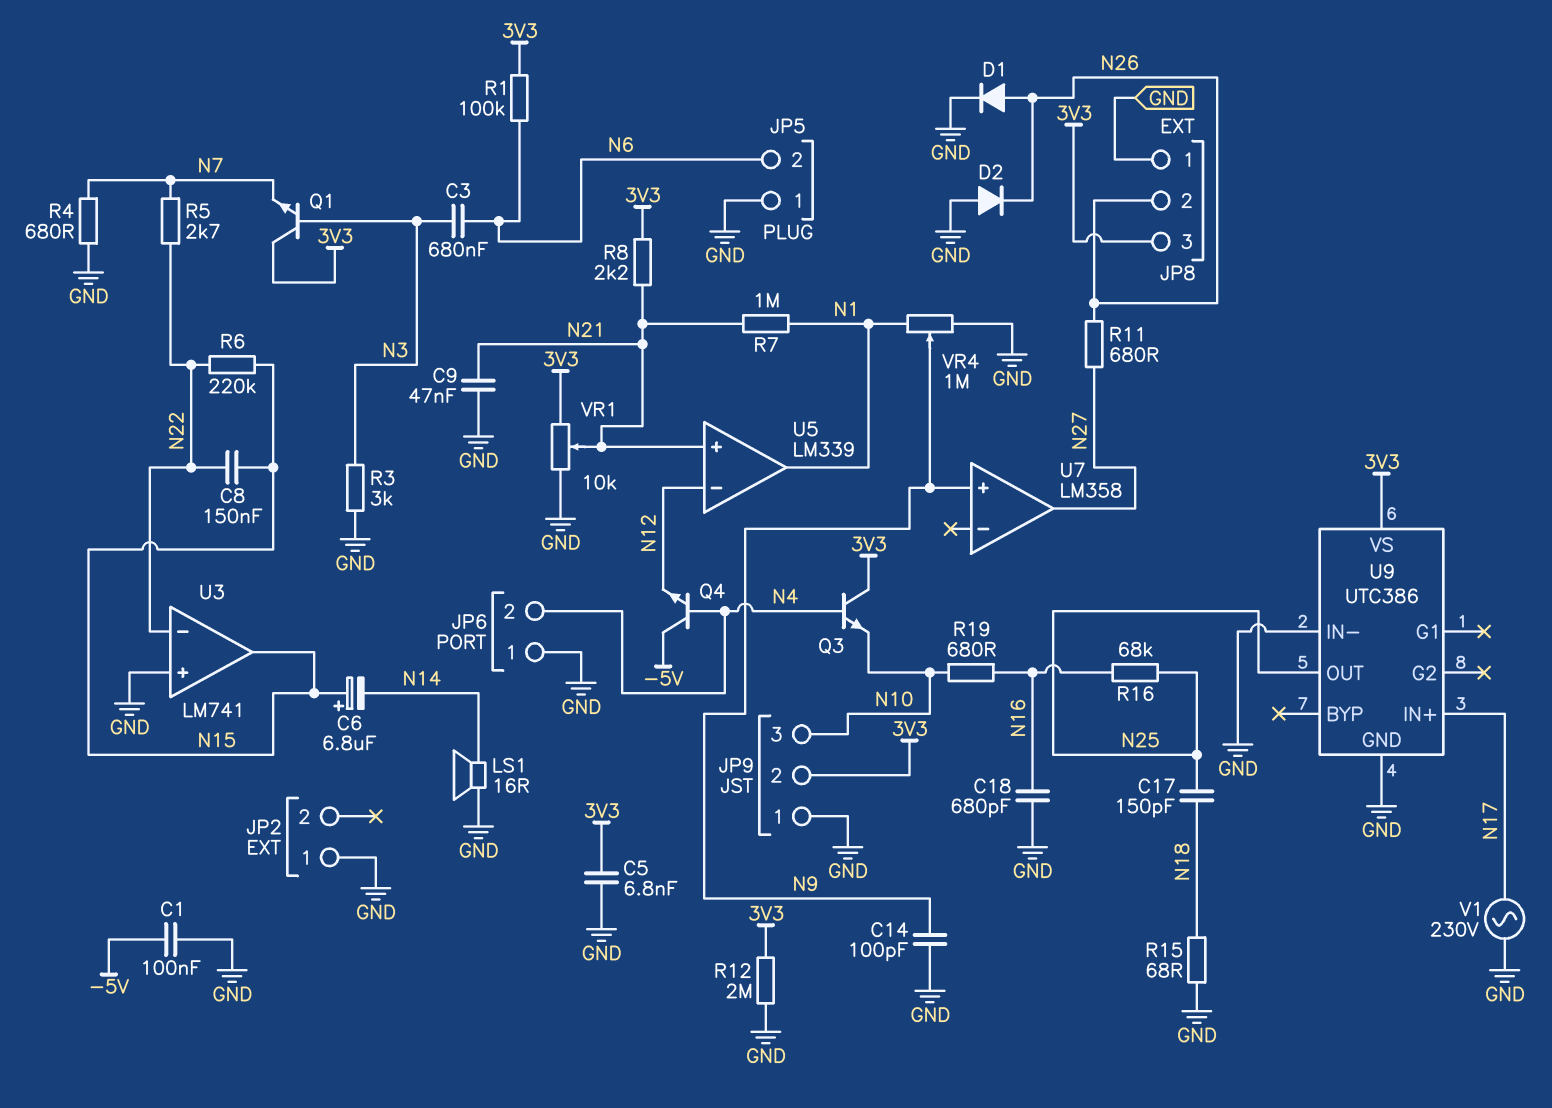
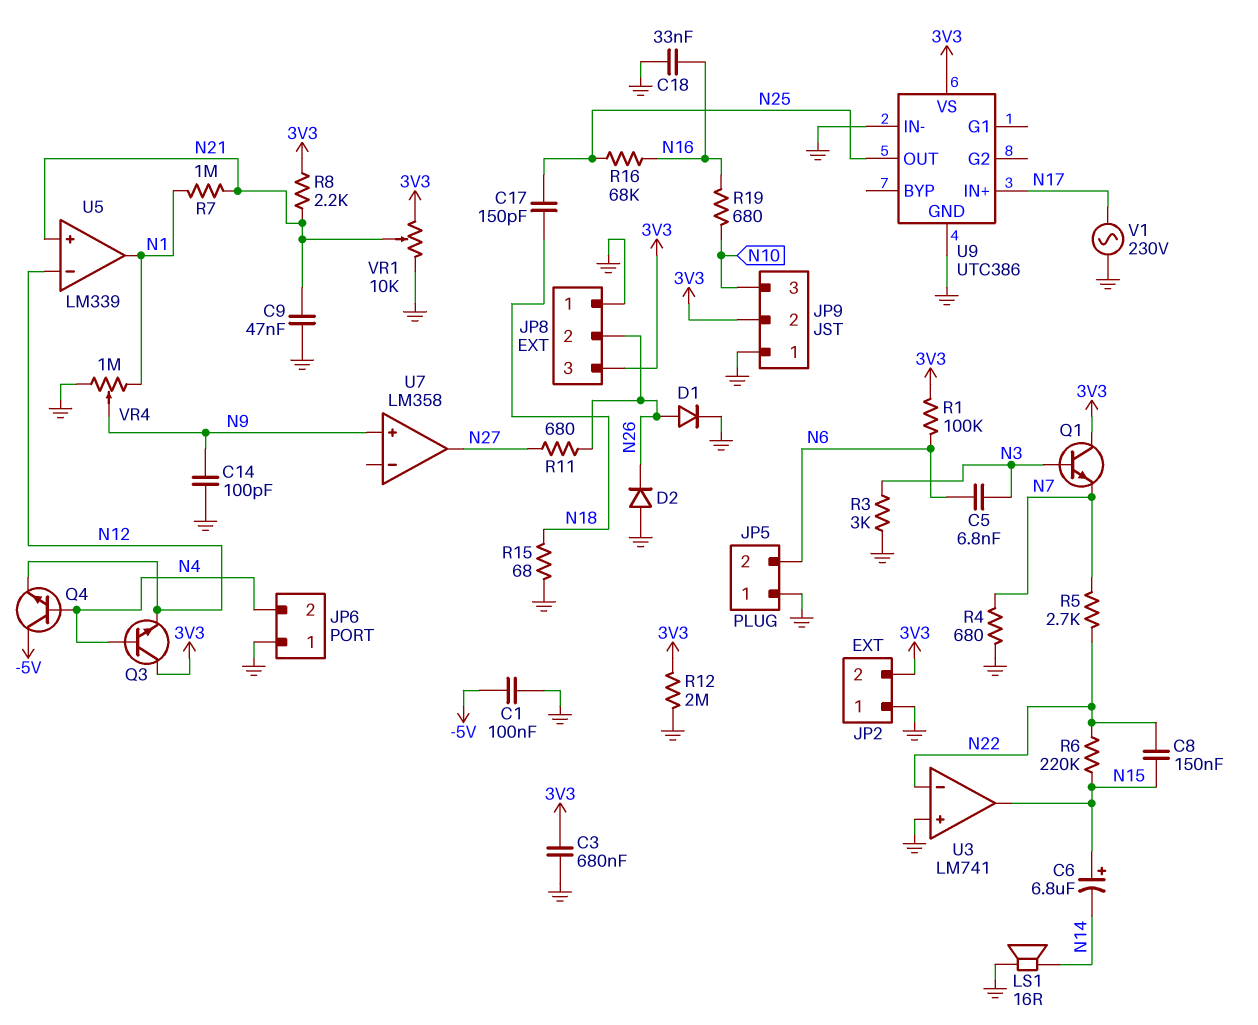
C3: 680nF (N3, N6) -> 680nF (3V3, GND)
C5: 6.8nF (3V3, GND) -> 6.8nF (N3, N6)
C18: 680pF (GND, N16) -> 33nF (GND, N16)
JP2 pin 2: none -> 3V3
Q3: NPN (B N4, C 3V3, E N10) -> NPN (B N4, C 3V3, E N12)

